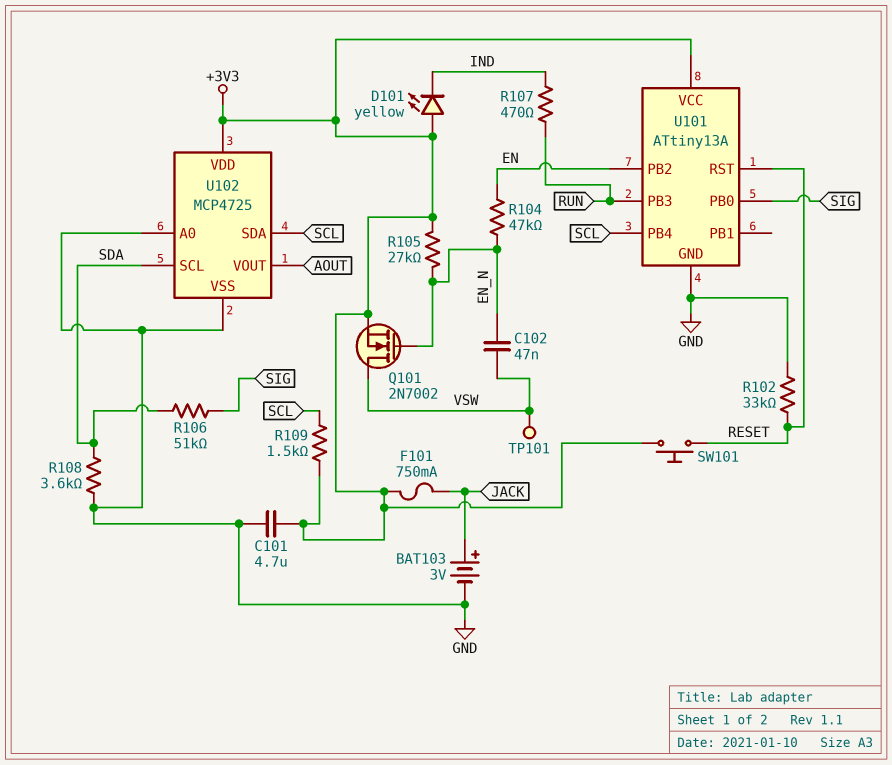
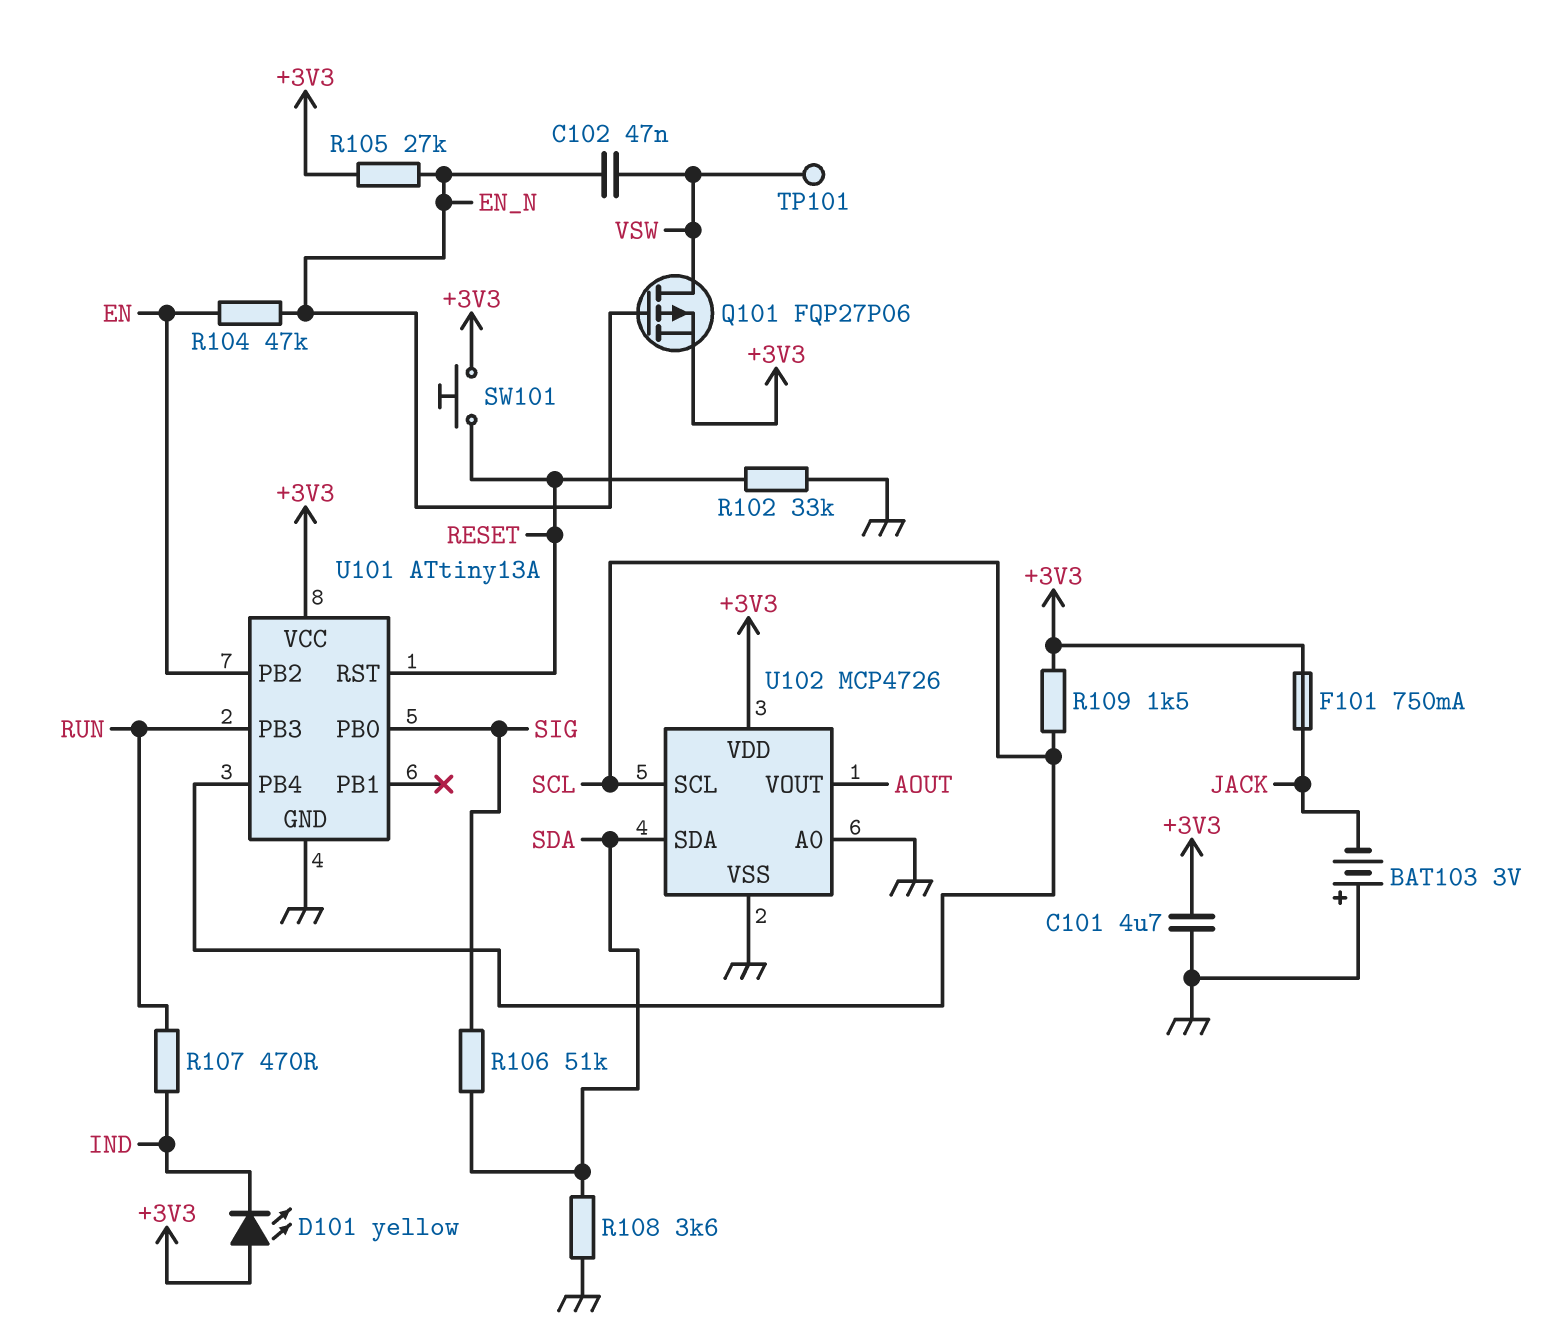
BAT103: 3V (plus JACK, minus GND) -> 3V (plus GND, minus JACK)
Q101: NMOS 2N7002 (G EN_N, D VSW, S +3V3) -> PMOS FQP27P06 (G EN_N, D VSW, S +3V3)
U102: MCP4725 -> MCP4726
U102 pin SCL: SDA -> SCL
U102 pin SDA: SCL -> SDA

